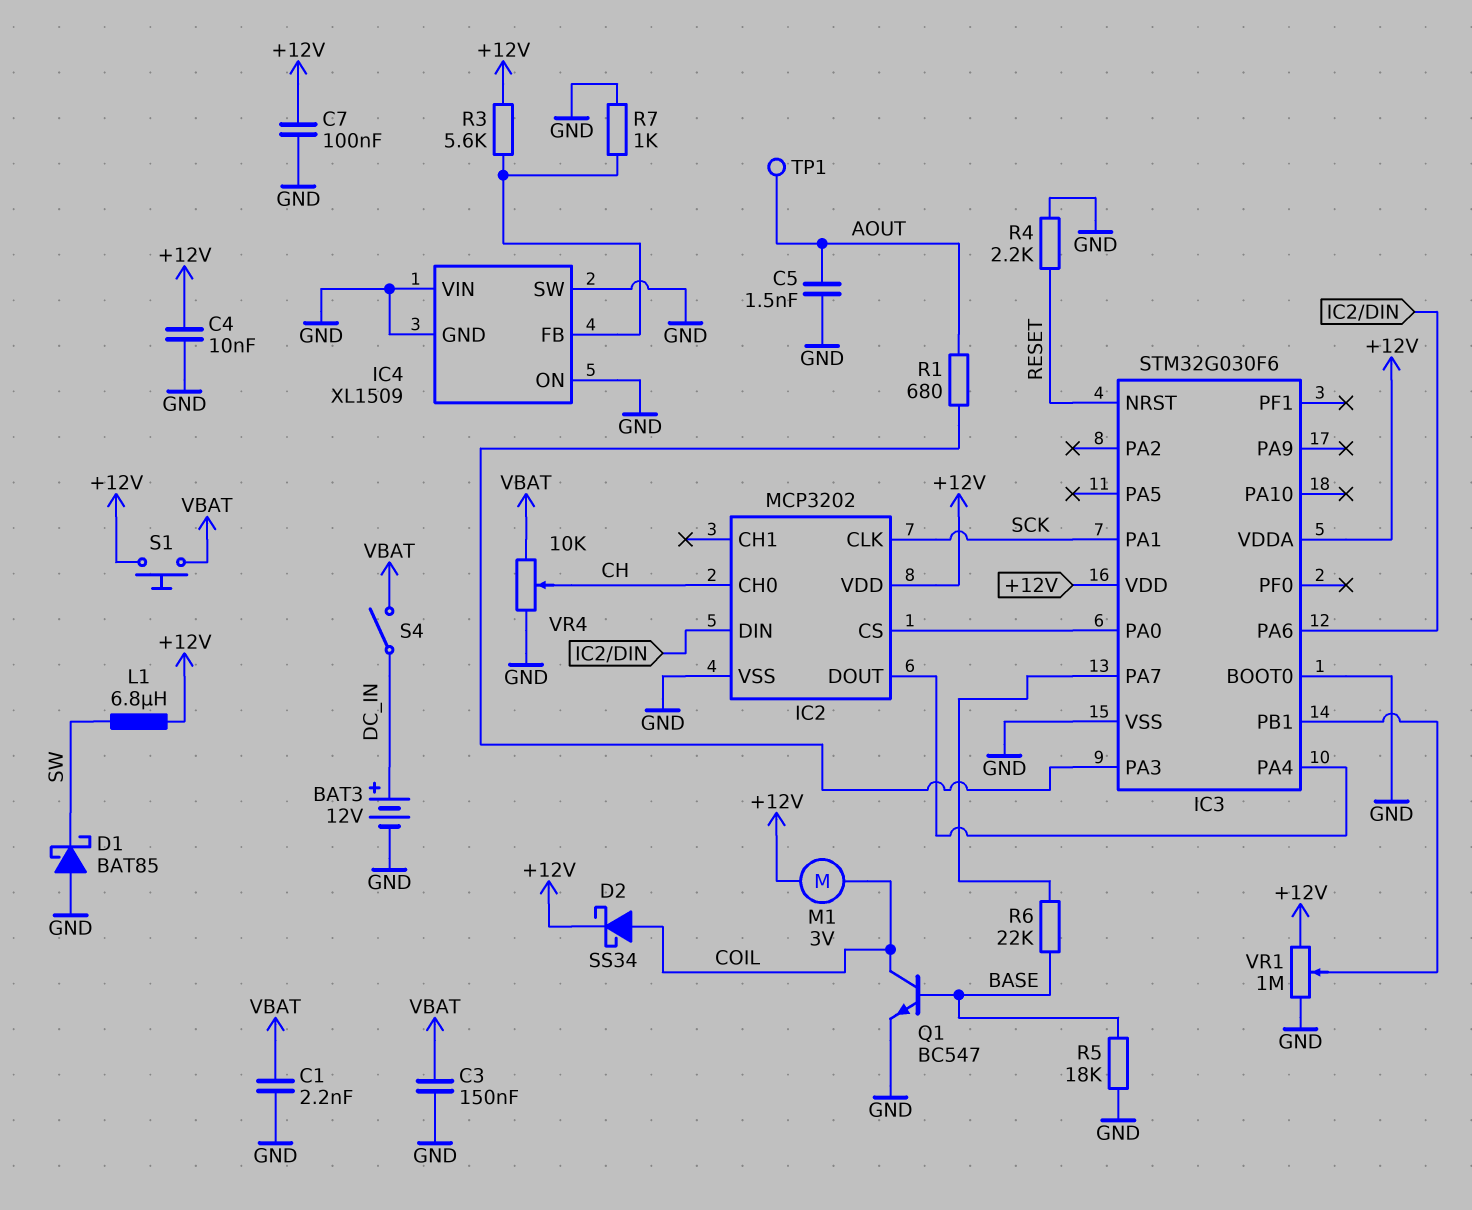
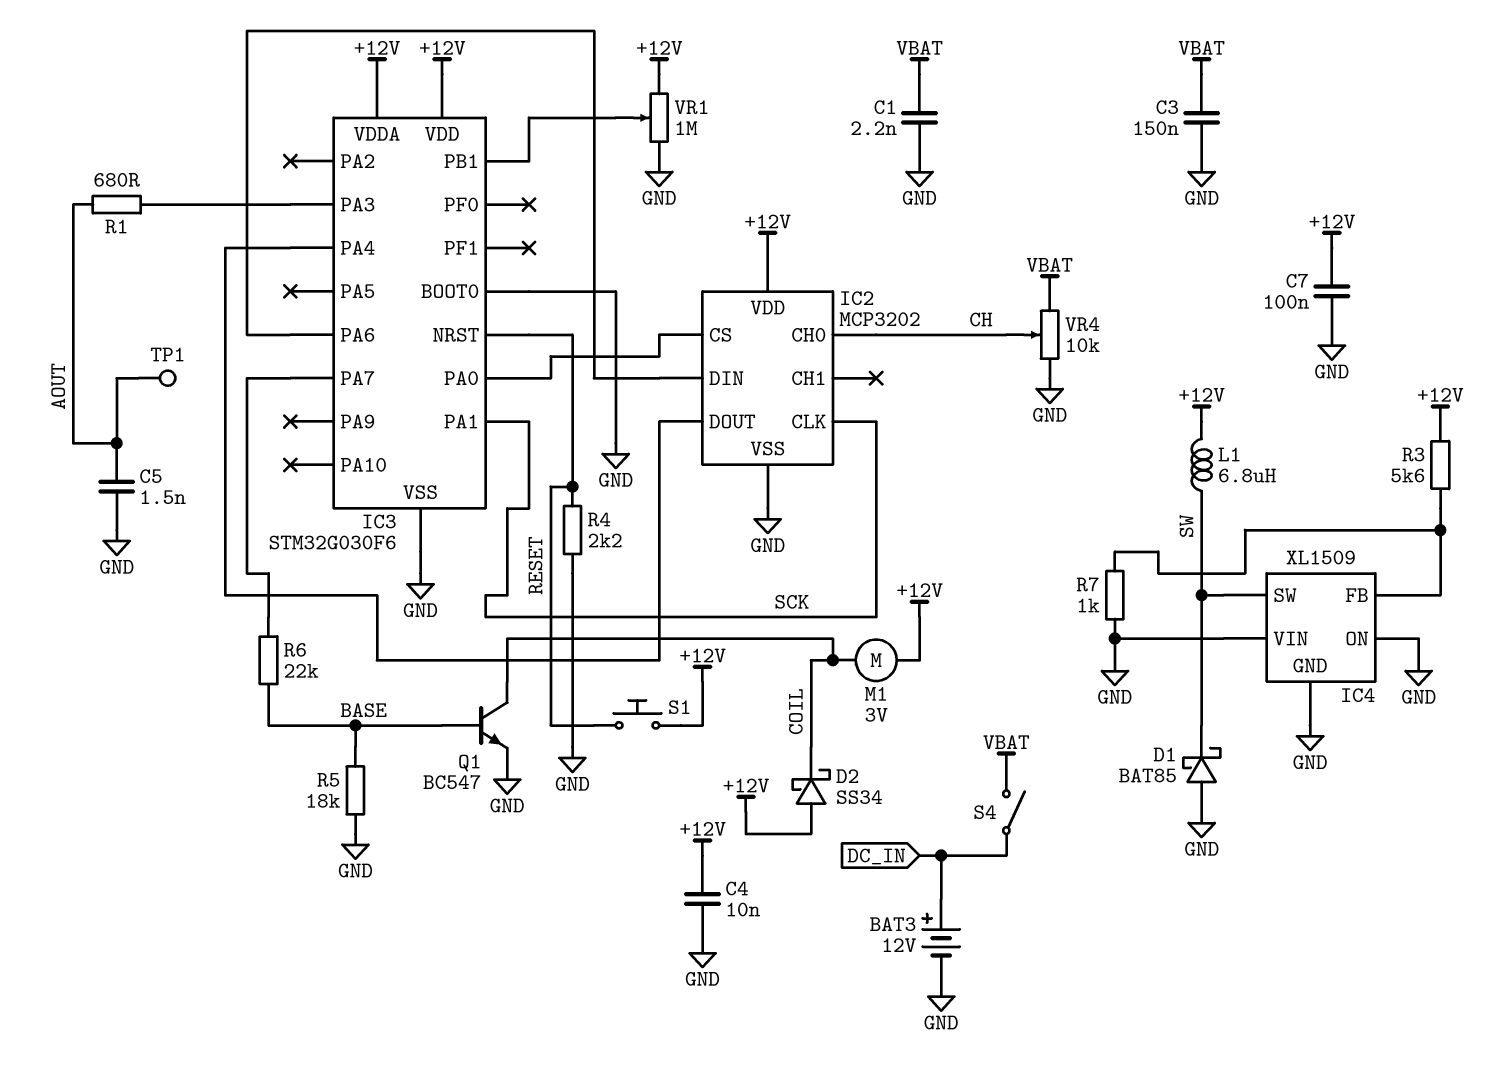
D2: schottky SS34 (A COIL, K +12V) -> schottky SS34 (A +12V, K COIL)
IC4 pin SW: GND -> SW
S1: button (+12V, VBAT) -> button (+12V, RESET)

